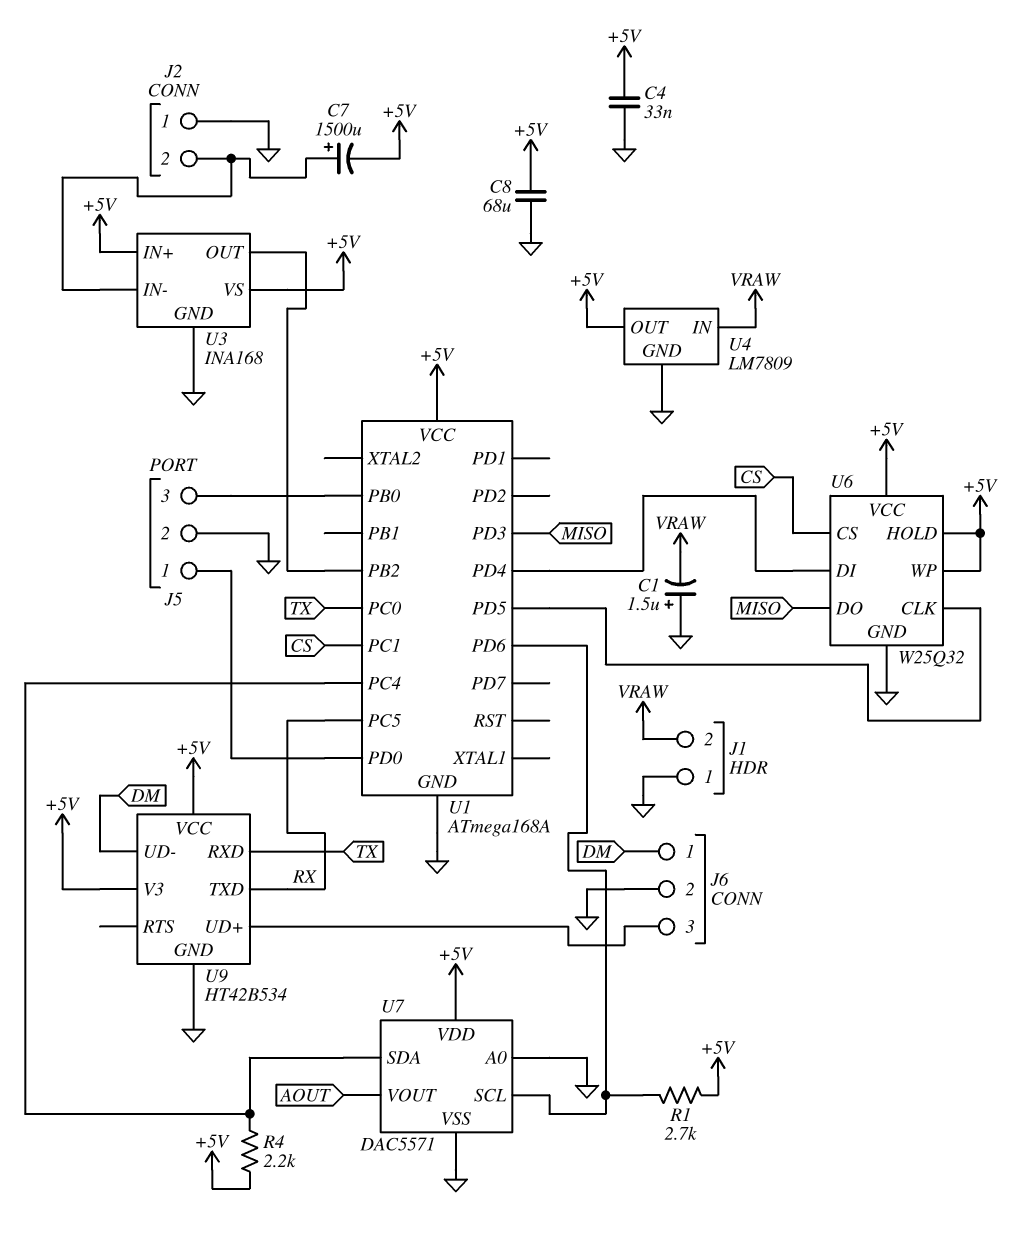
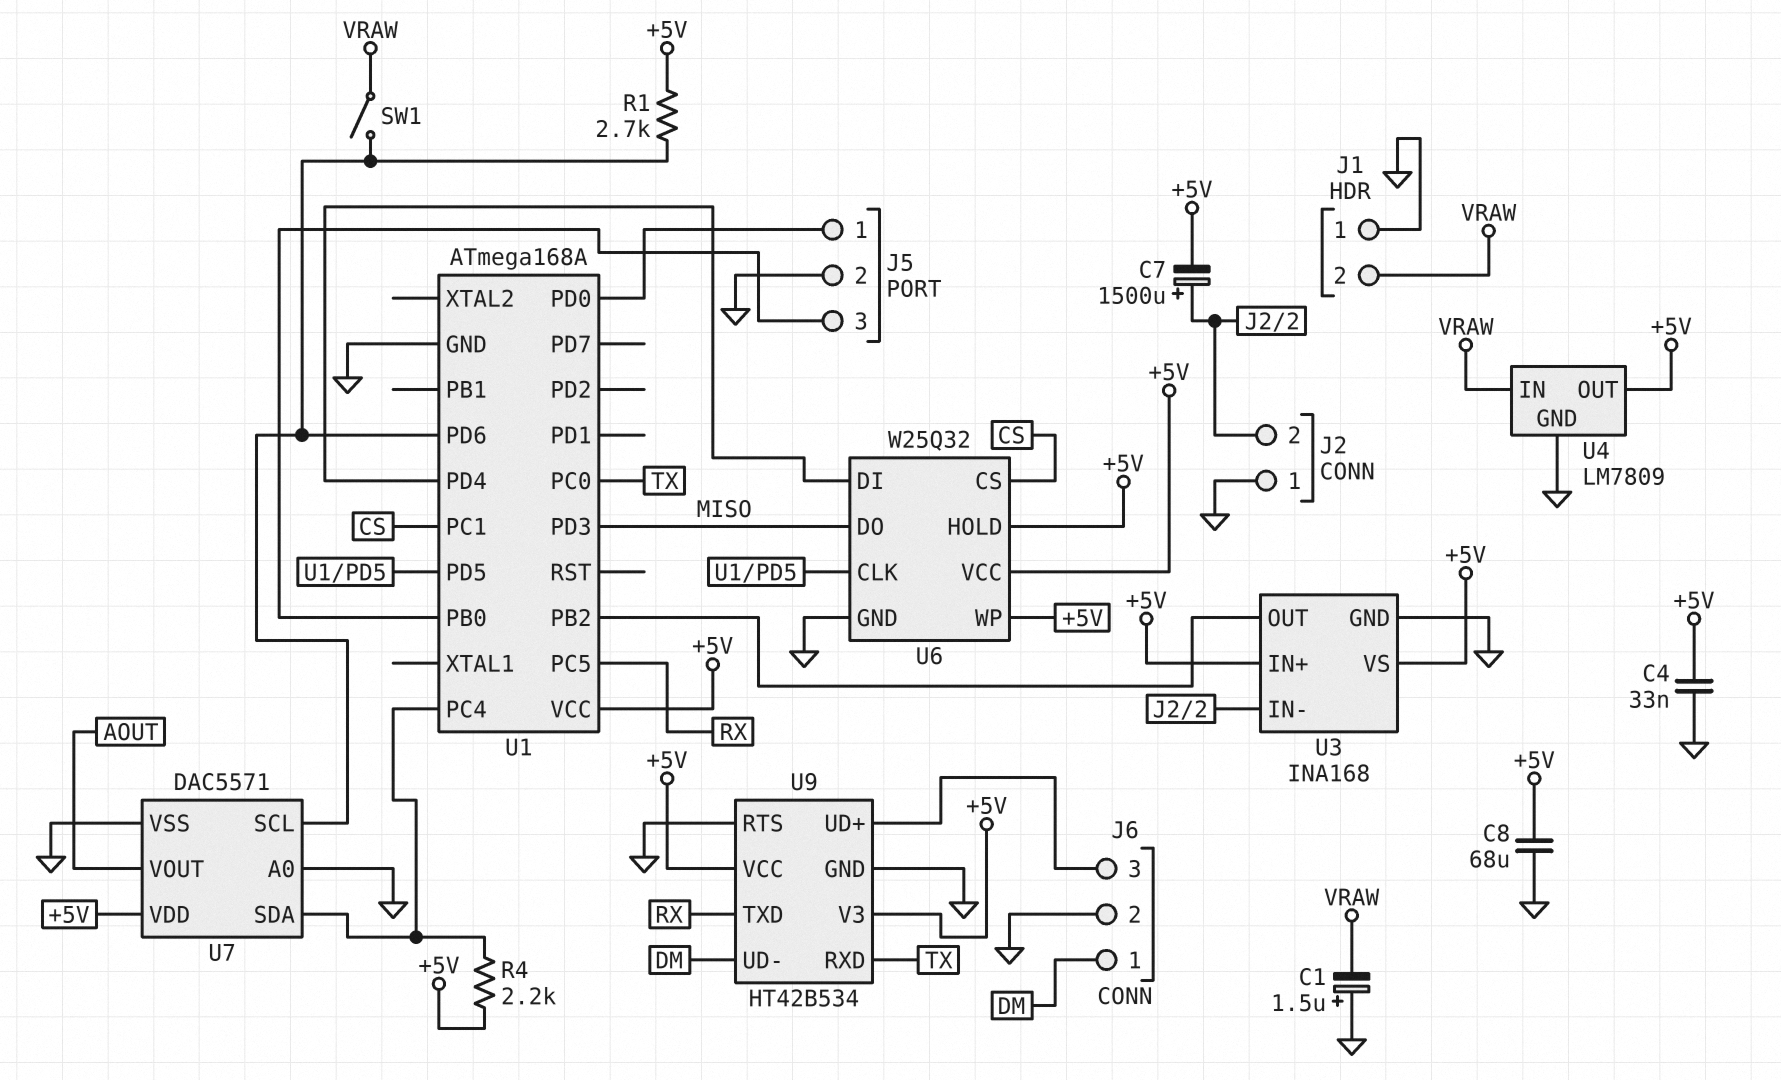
SW1: none -> switch (U1/PD6, VRAW)
U9 pin RTS: none -> GND

